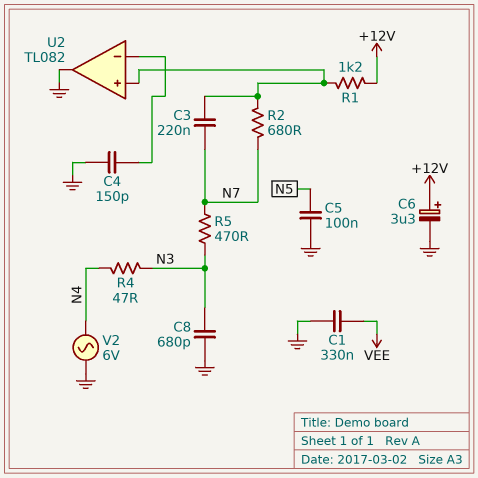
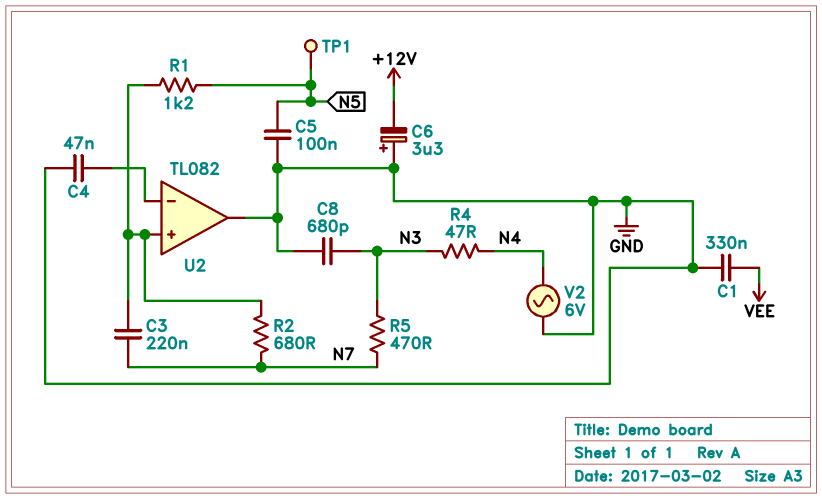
C4: 150pF (GND, U2/in-) -> 47nF (GND, U2/in-)
C6: 3.3uF (plus +12V, minus GND) -> 3.3uF (plus GND, minus +12V)
R1: 1.2k (+12V, U2/in+) -> 1.2k (N5, U2/in+)
TP1: none -> test point (N5)

